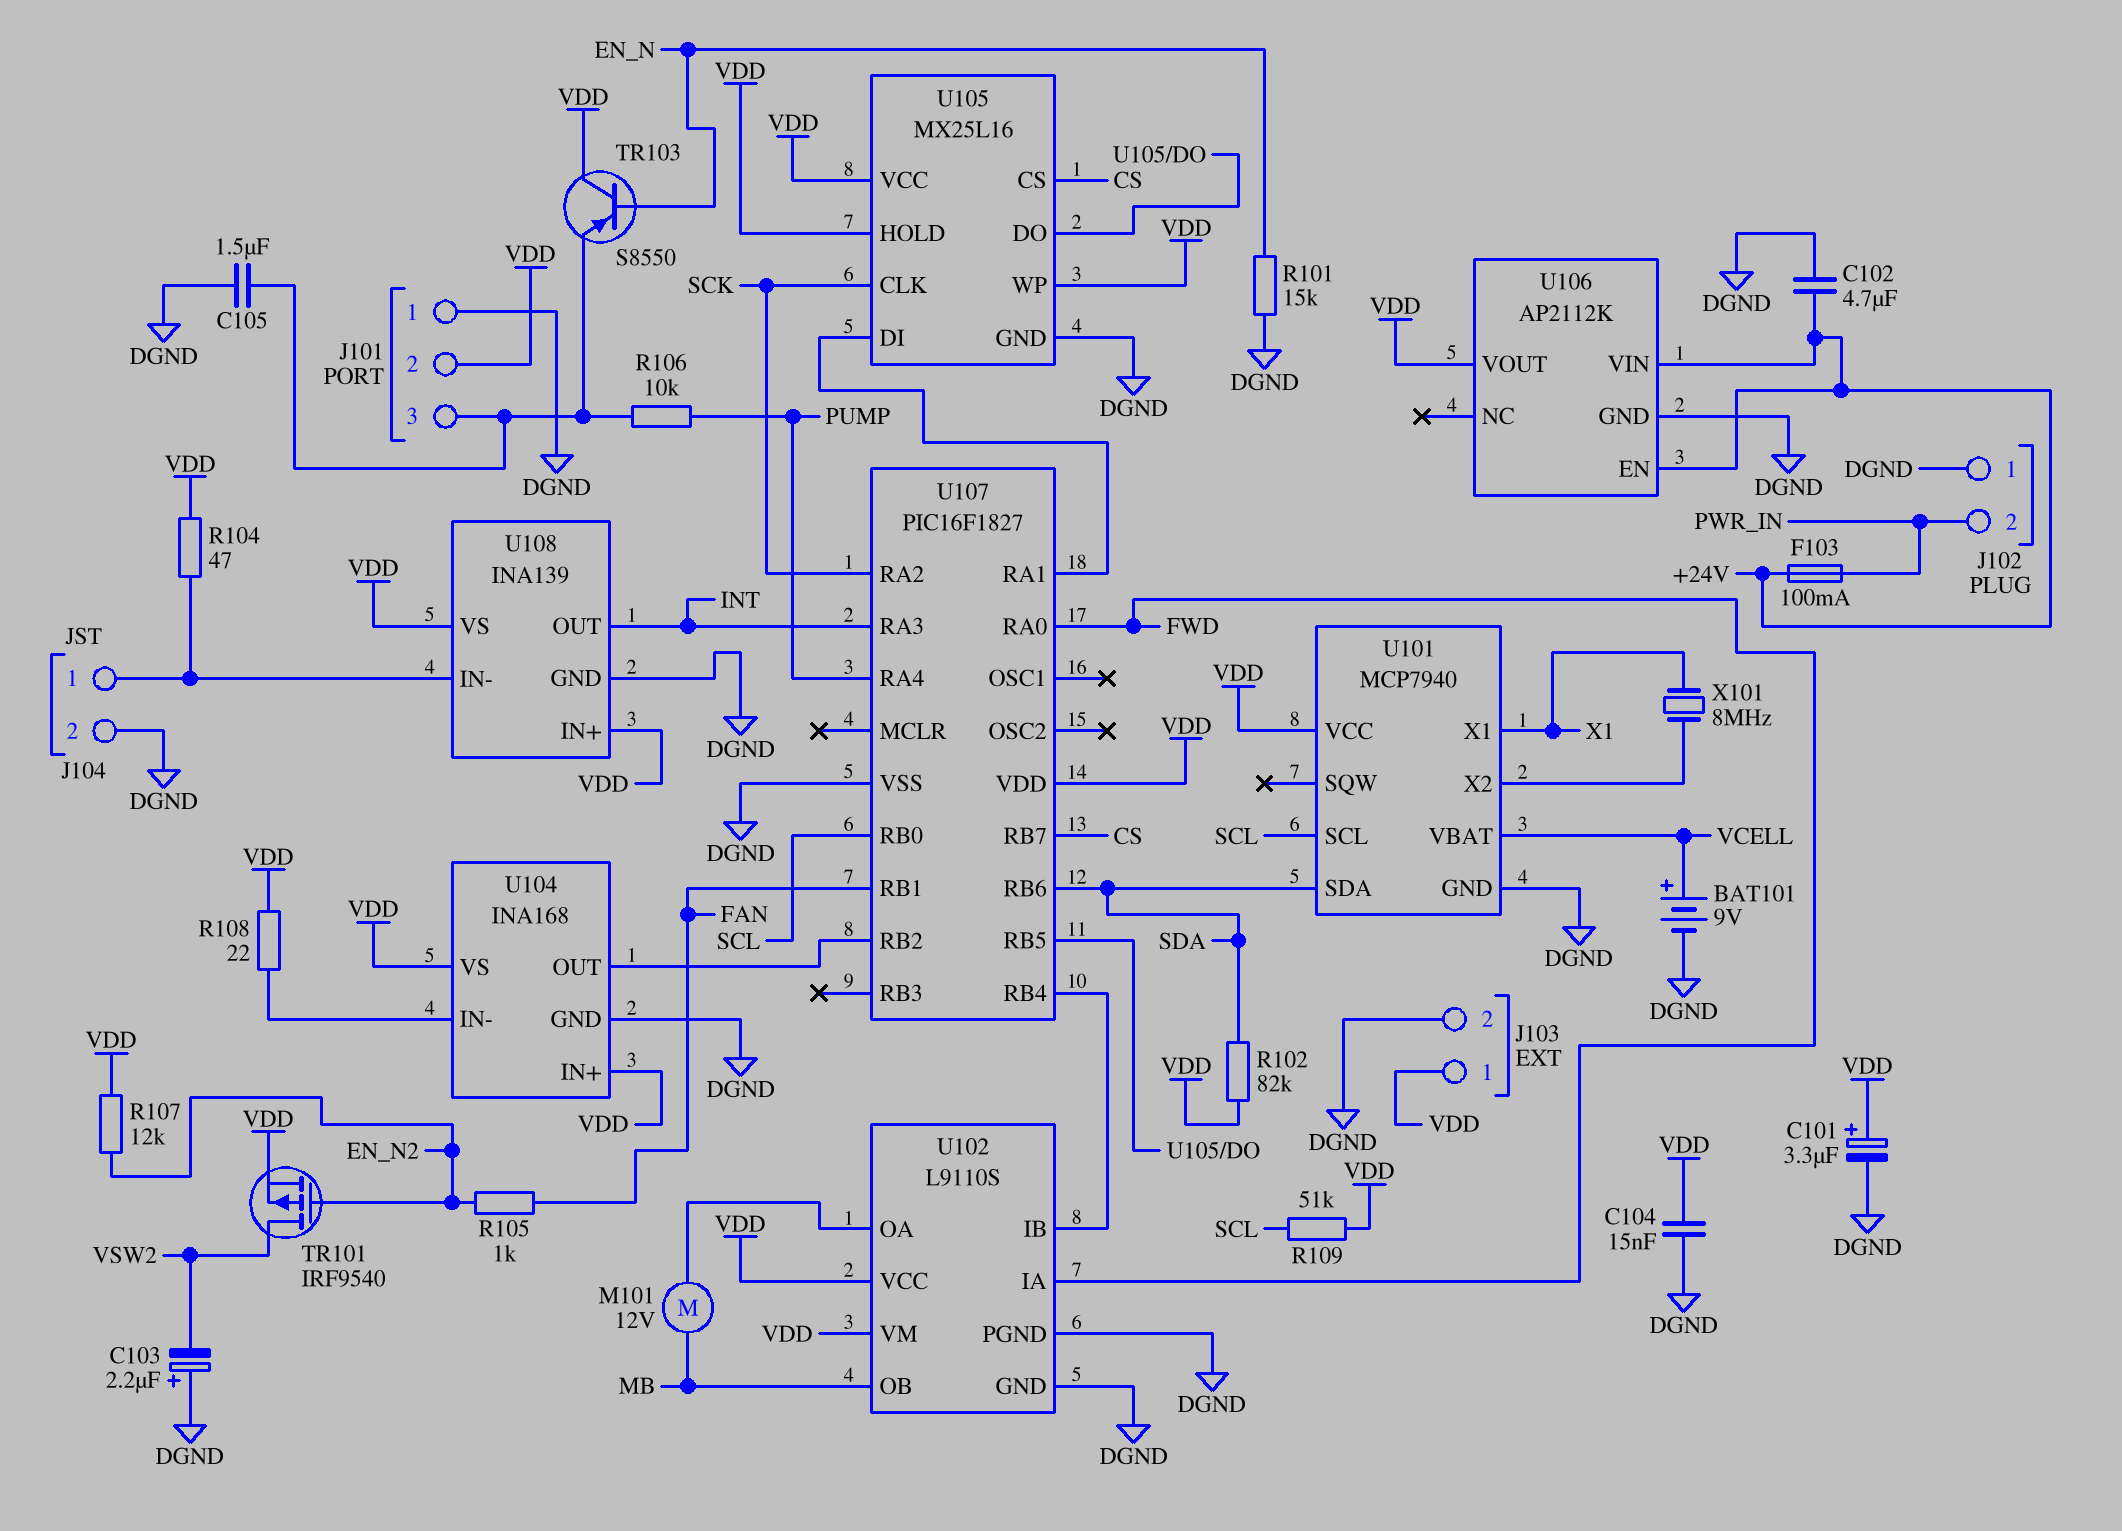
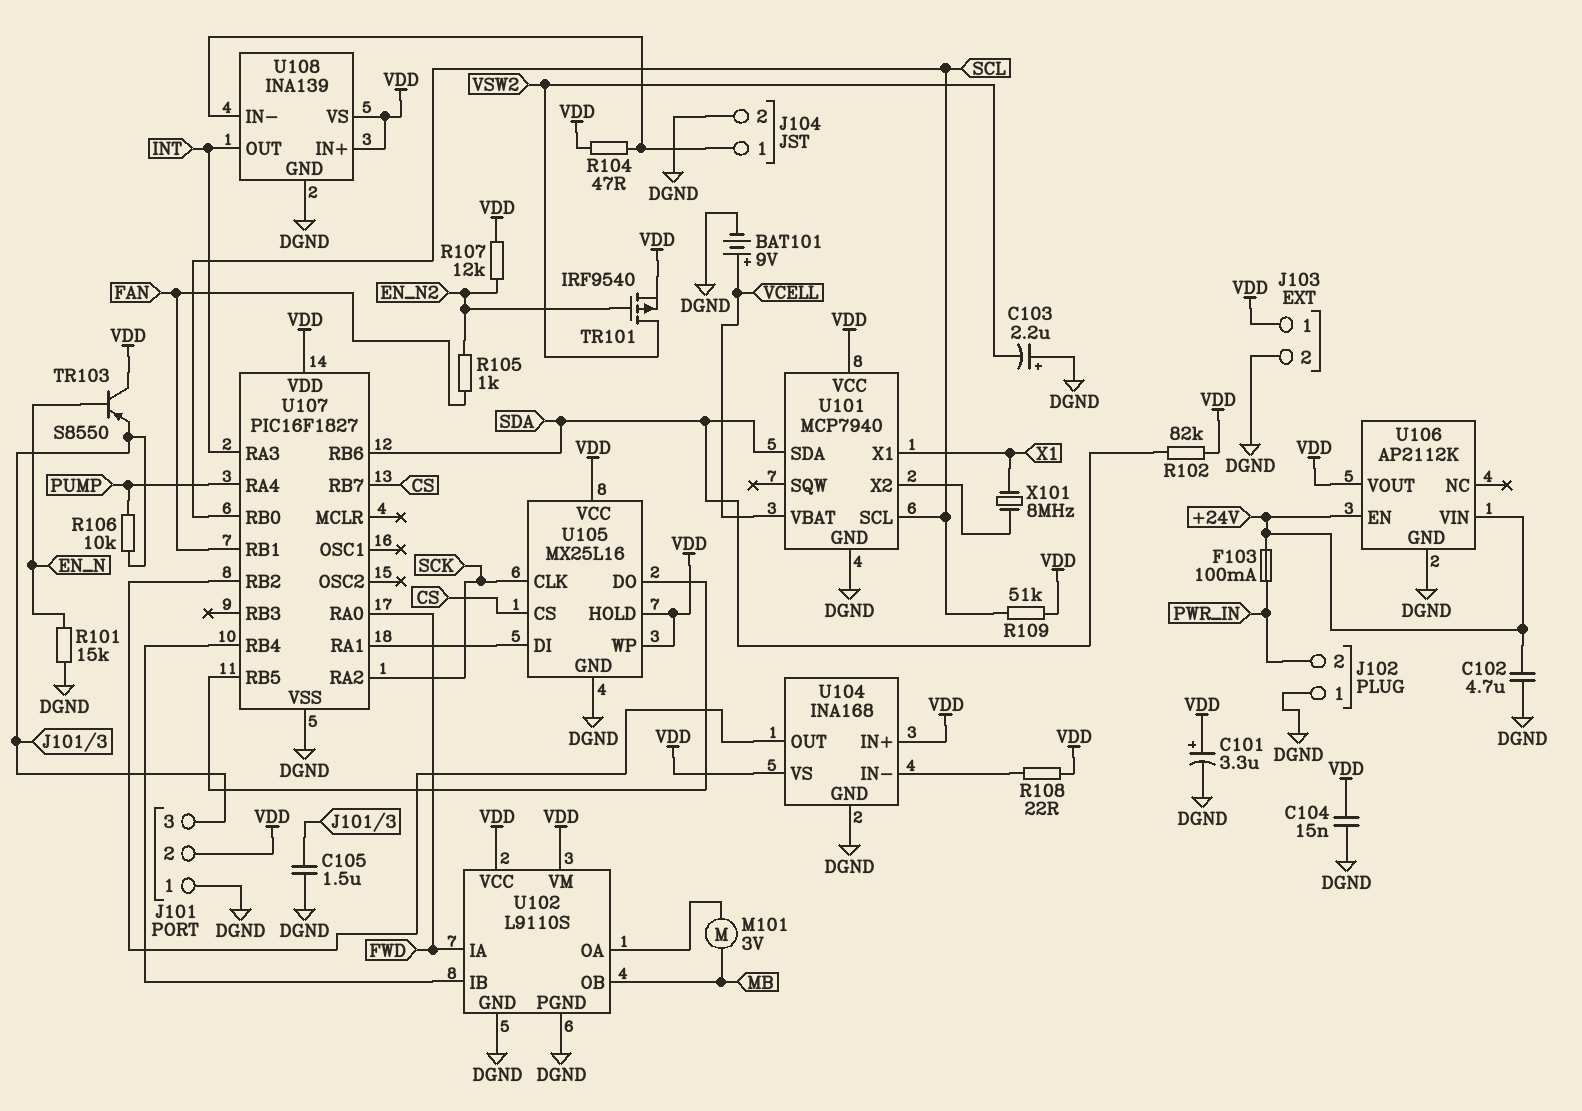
M101: motor 12V (MB, U102/OA) -> motor 3V (MB, U102/OA)

